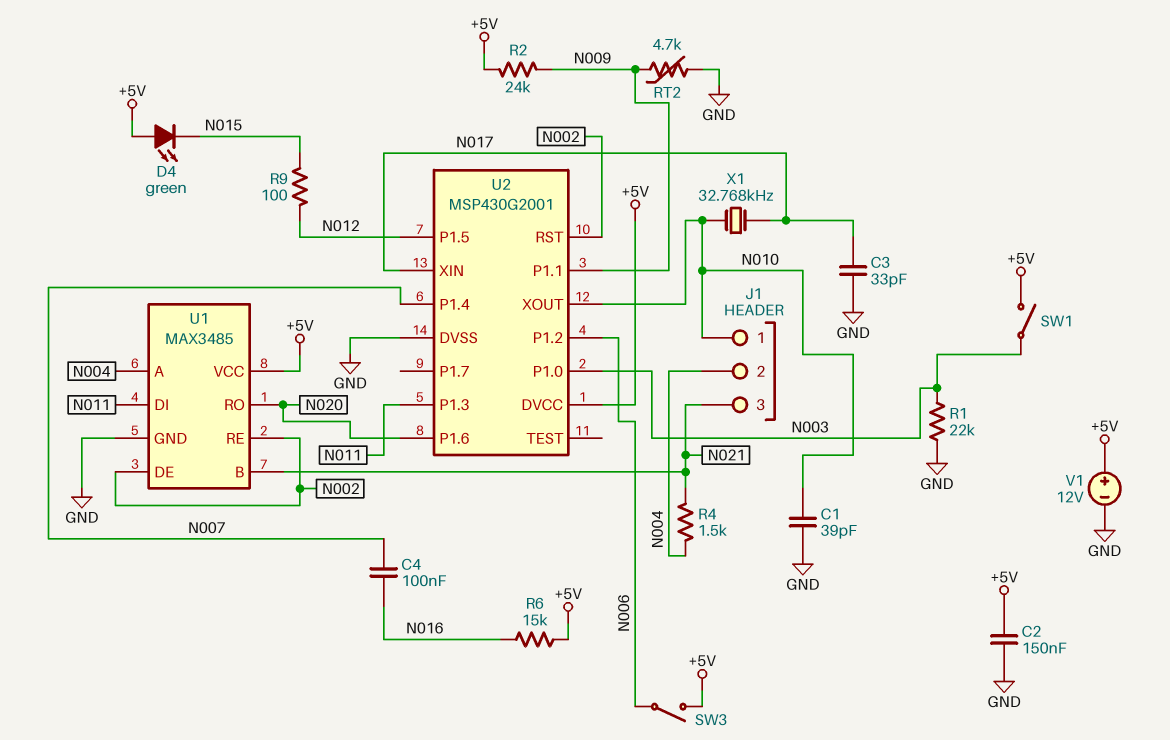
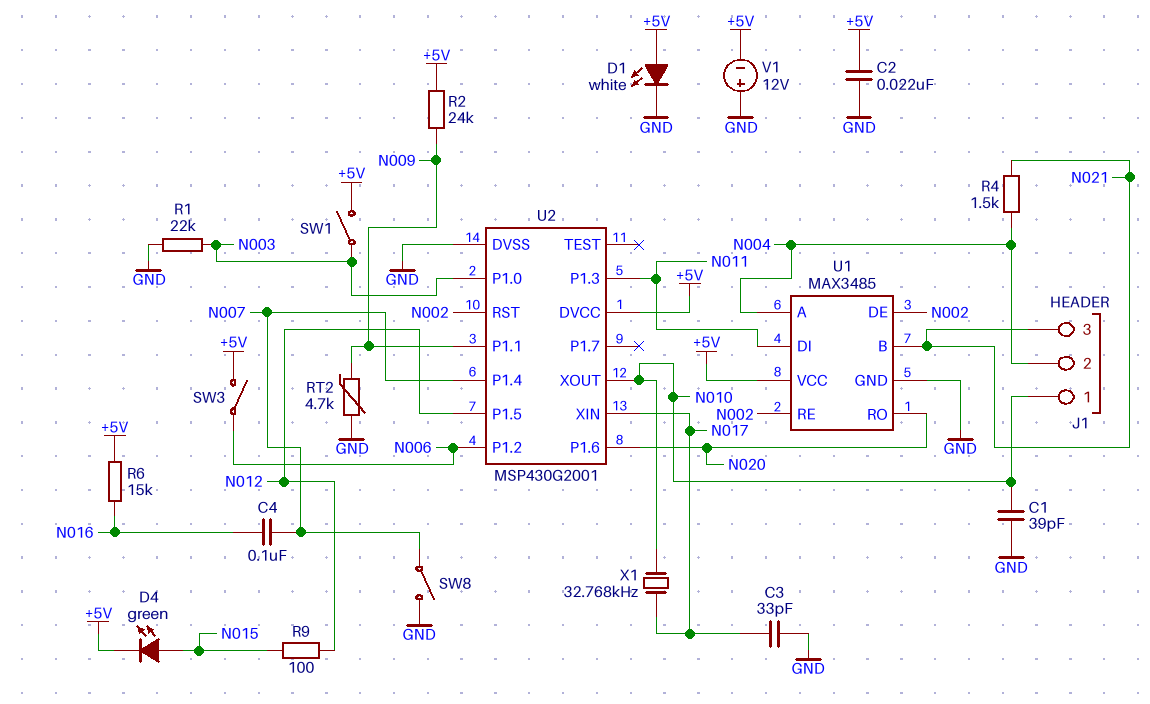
C2: 150nF (+5V, GND) -> 22nF (+5V, GND)
D1: none -> LED white (A +5V, K GND)
D4: LED green (A +5V, K N015) -> LED green (A N015, K +5V)
SW8: none -> switch (GND, N007)
V1: 12V (plus +5V, minus GND) -> 12V (plus GND, minus +5V)

